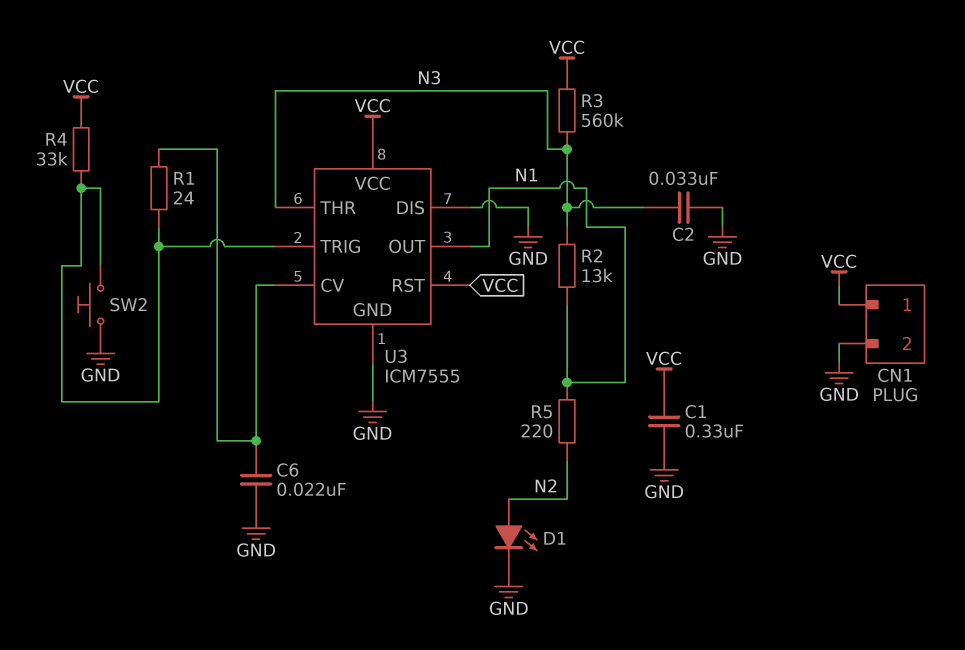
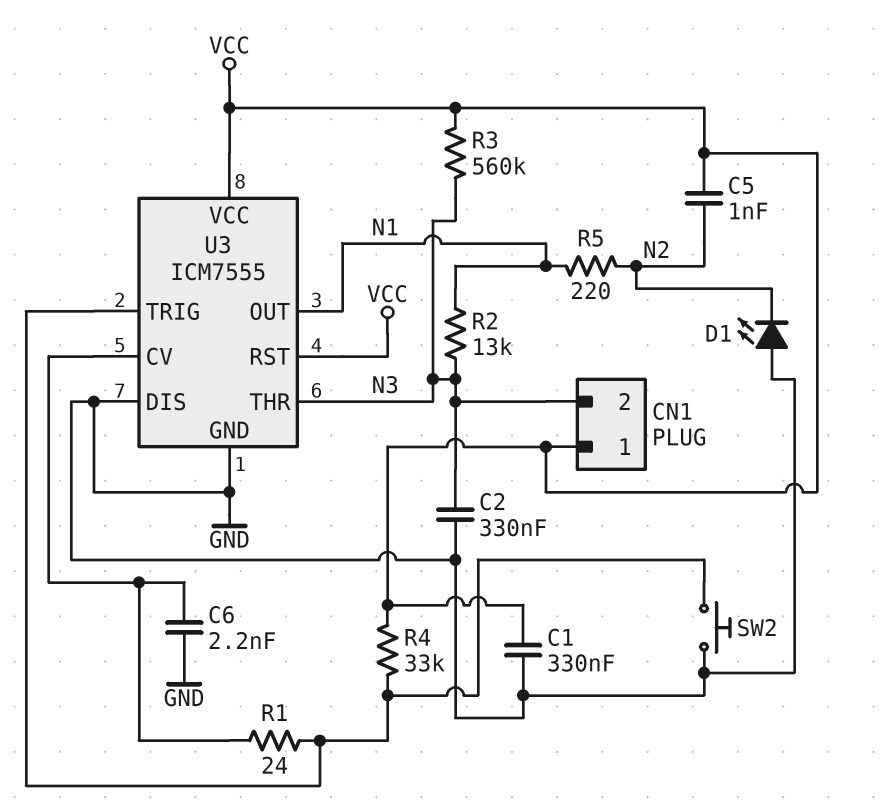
C2: 33nF (GND, N3) -> 330nF (GND, N3)
C5: none -> 1nF (N2, VCC)
C6: 22nF (GND, U3/CV) -> 2.2nF (GND, U3/CV)
CN1 pin 2: GND -> N3
D1: LED (A N2, K GND) -> LED (A GND, K N2)

